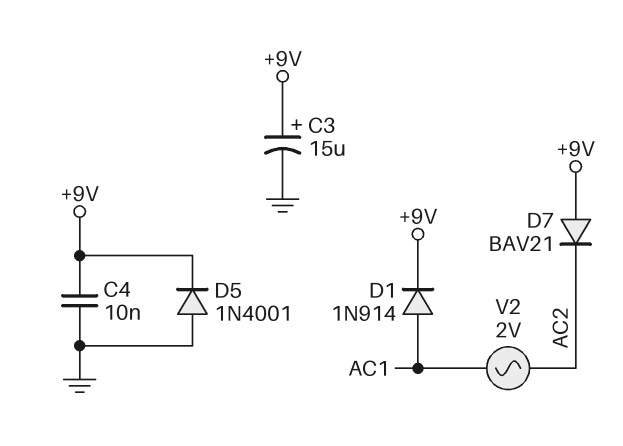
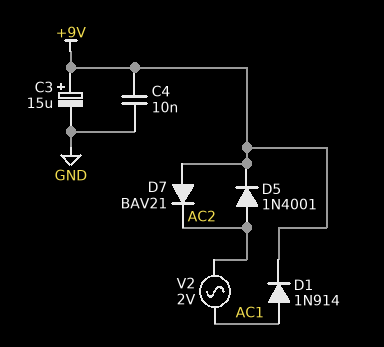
D5: diode 1N4001 (A GND, K +9V) -> diode 1N4001 (A AC2, K +9V)

